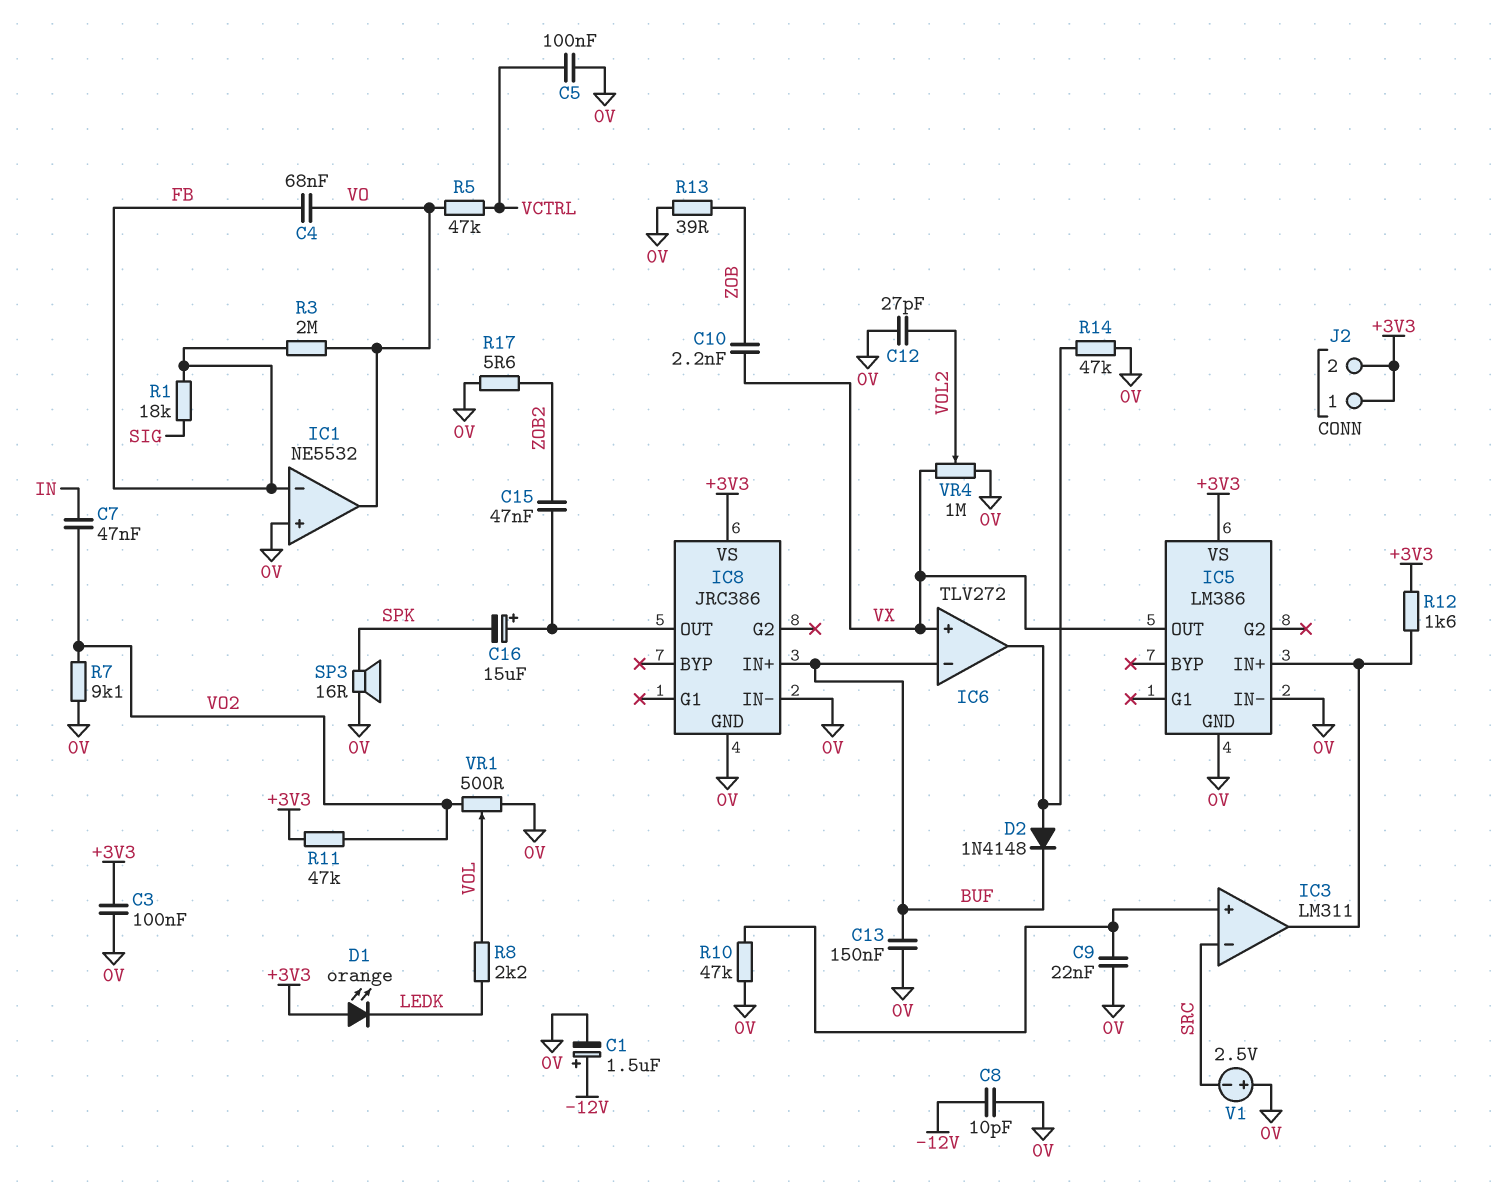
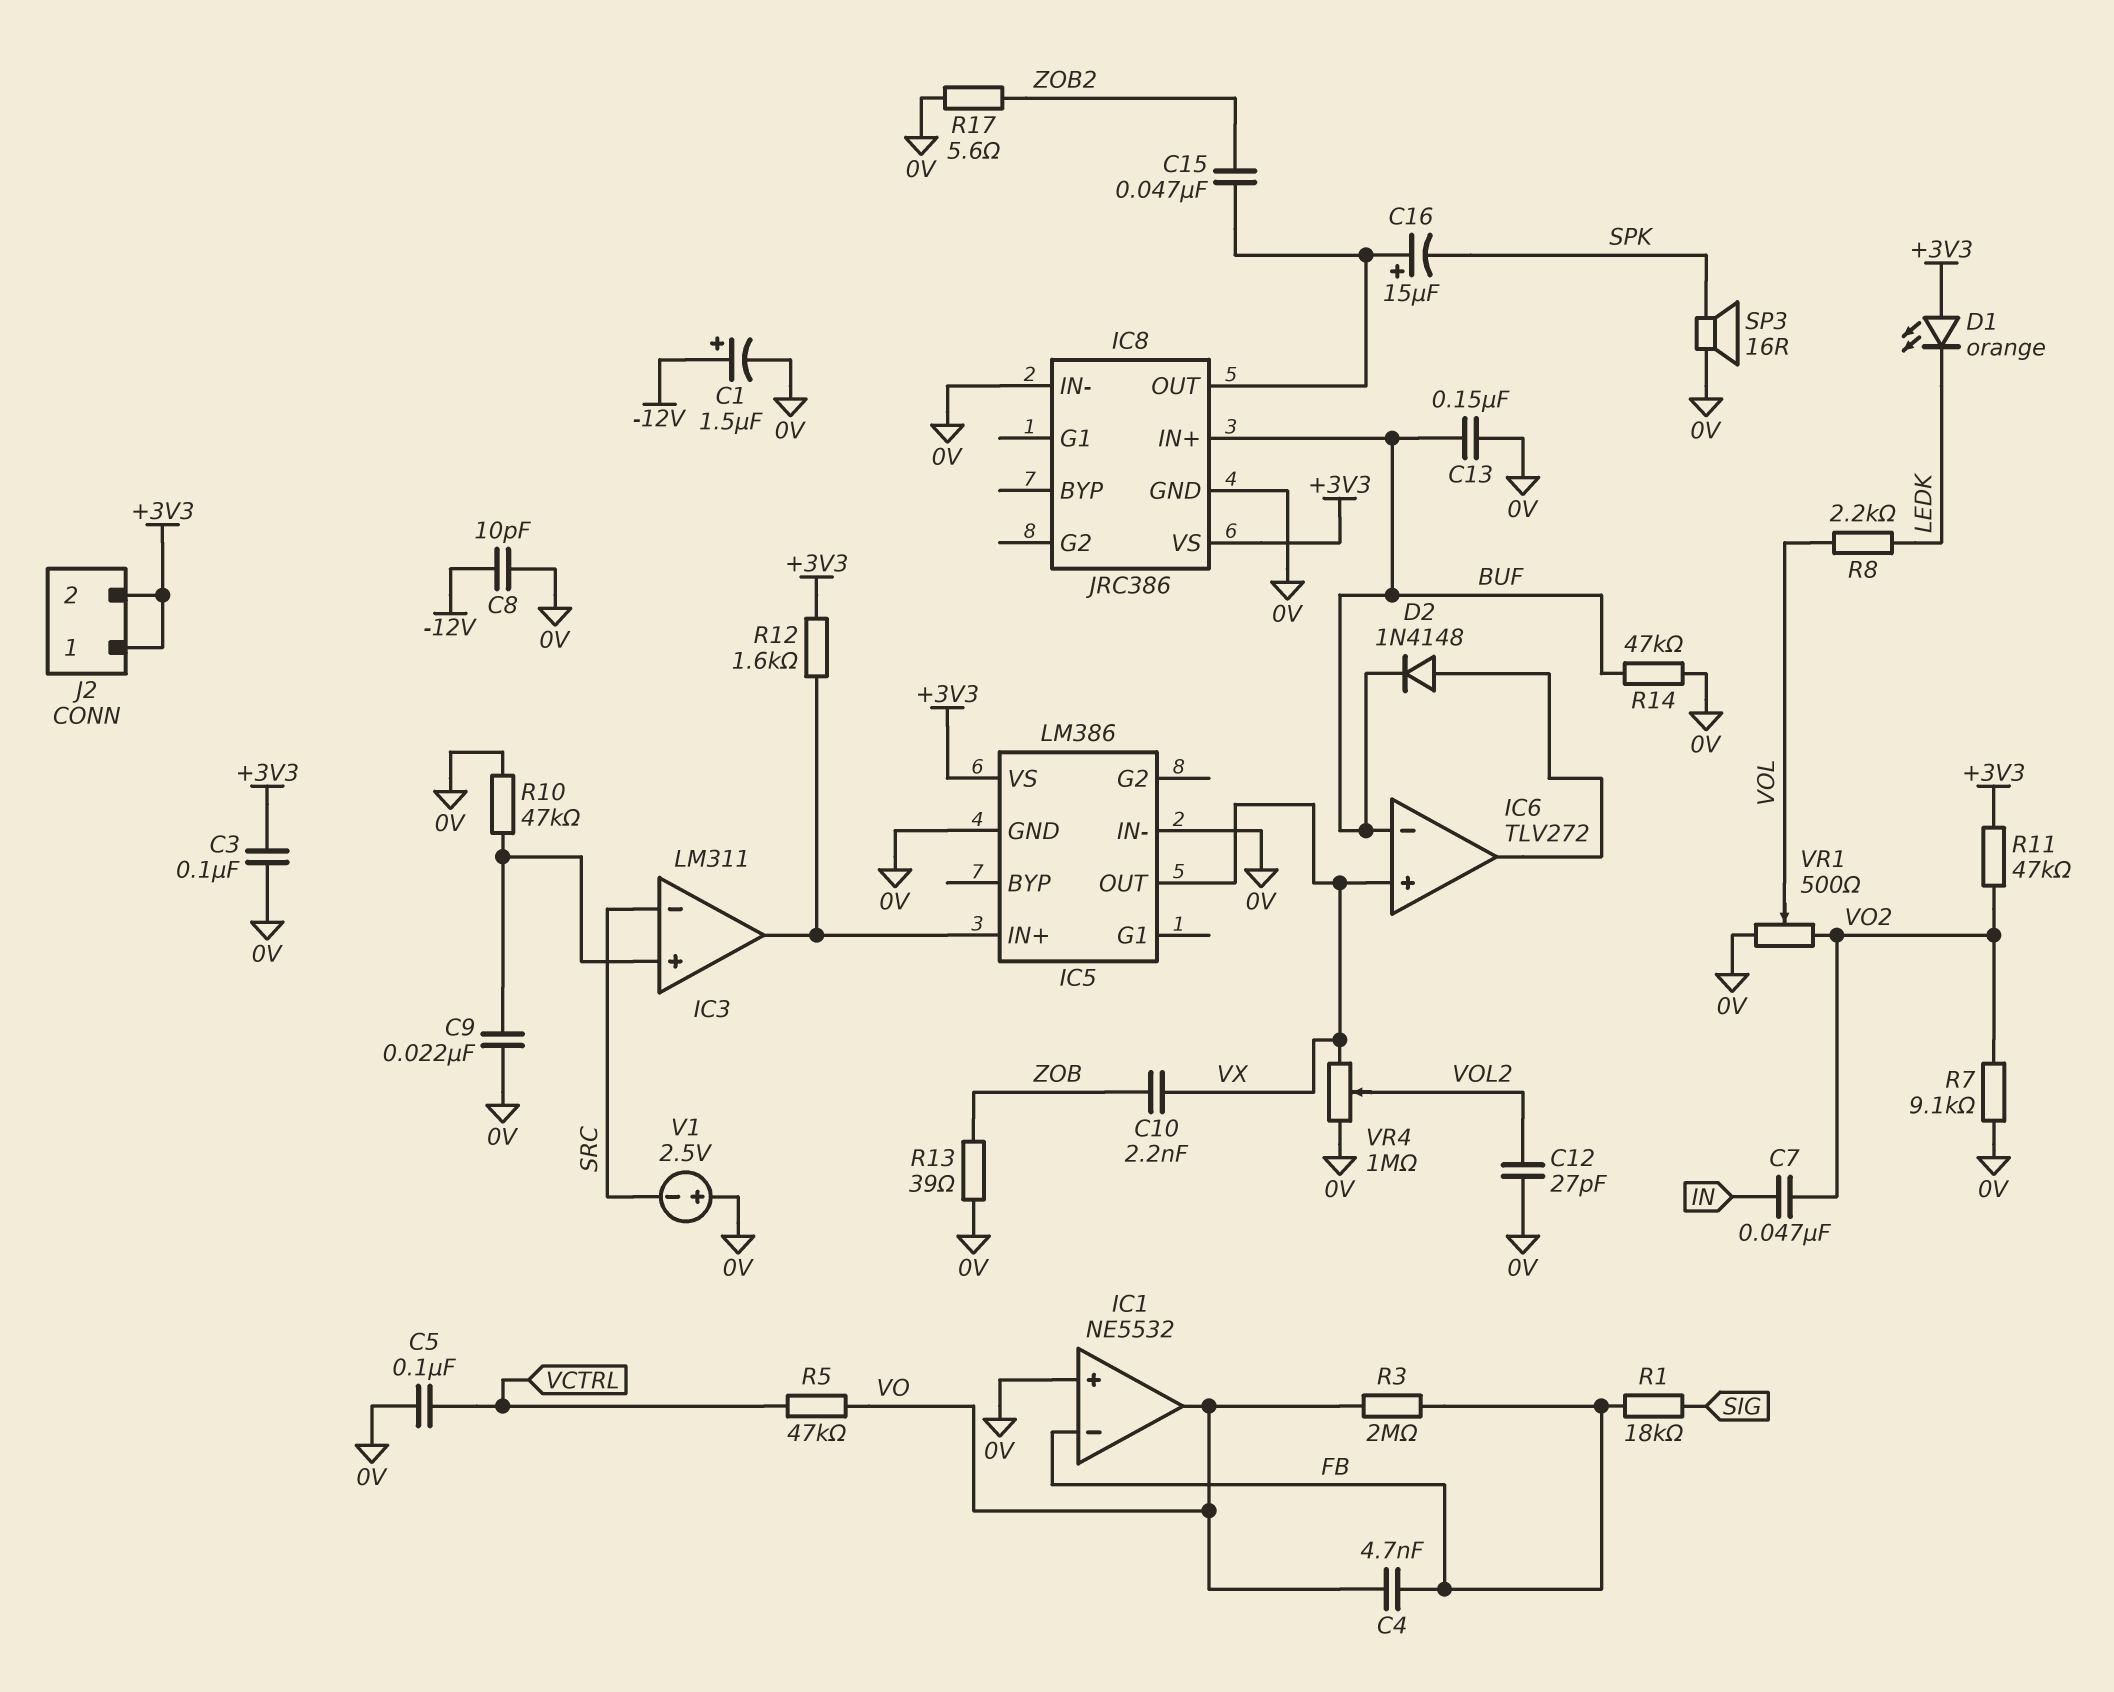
C4: 68nF (FB, VO) -> 4.7nF (FB, VO)
R14: 47k (0V, IC6/out) -> 47k (0V, BUF)

